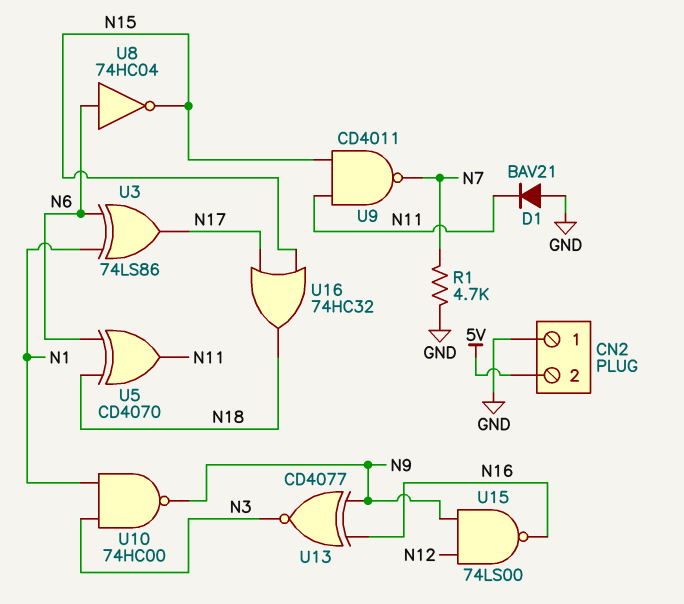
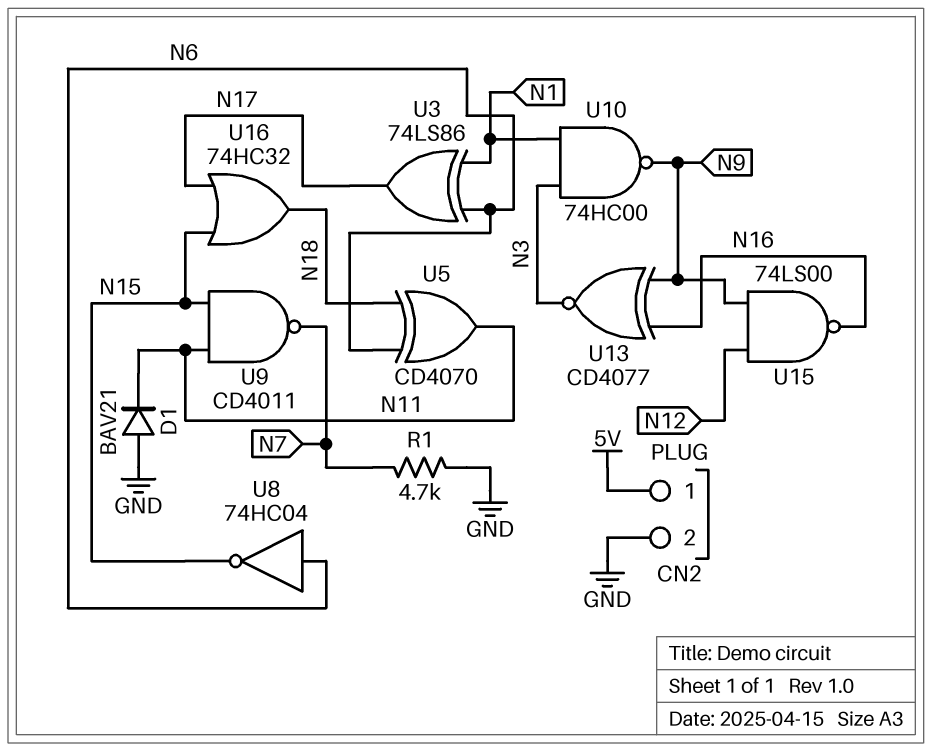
CN2 pin 1: GND -> 5V
CN2 pin 2: 5V -> GND

